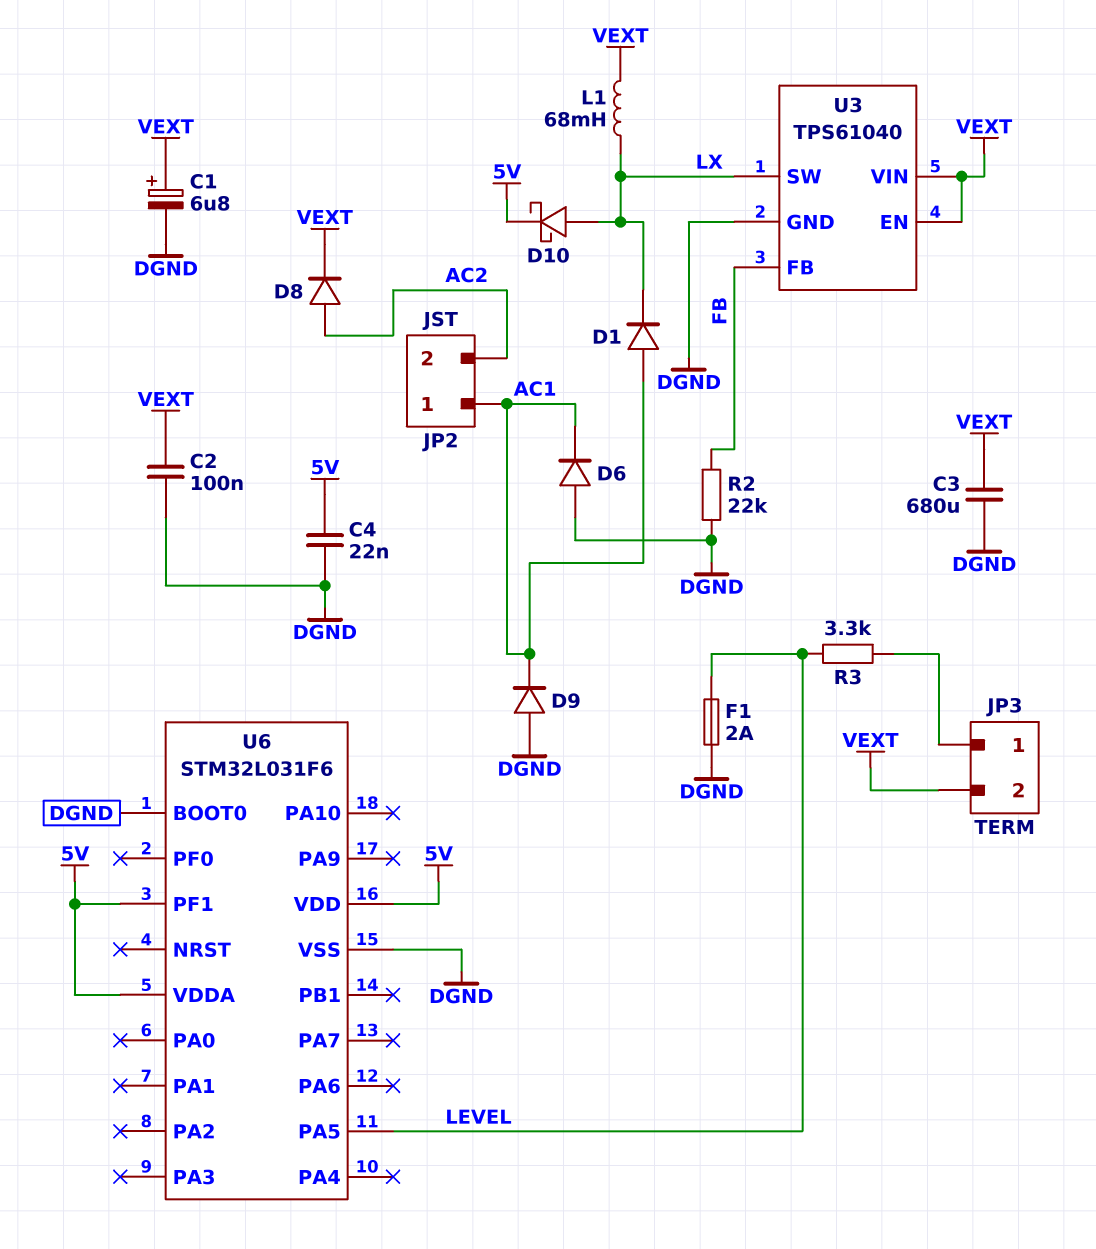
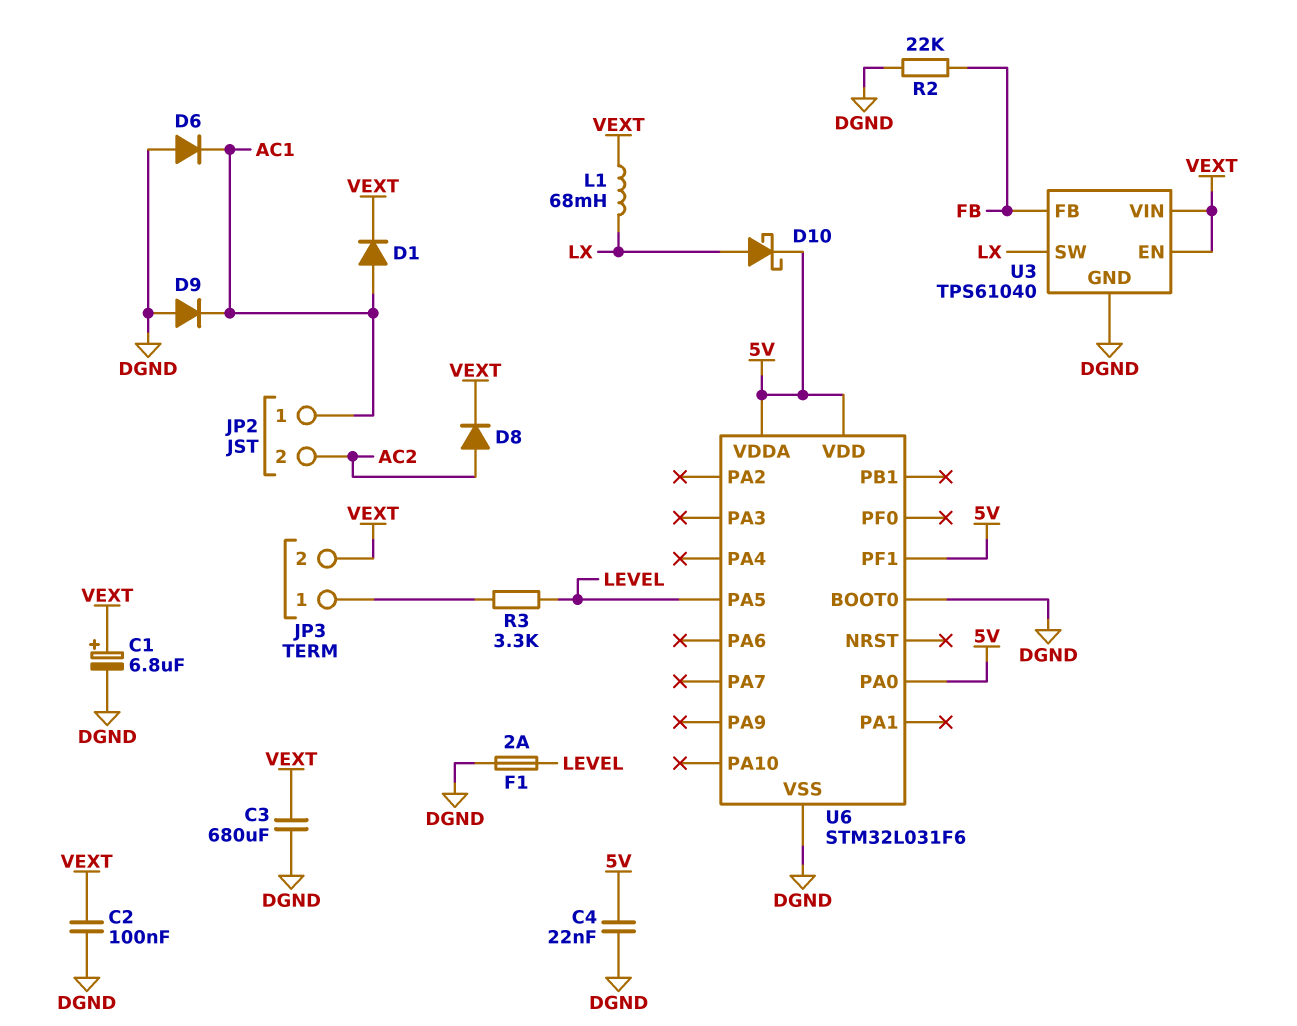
D1: diode (A AC1, K LX) -> diode (A AC1, K VEXT)
U6 pin PA0: none -> 5V

